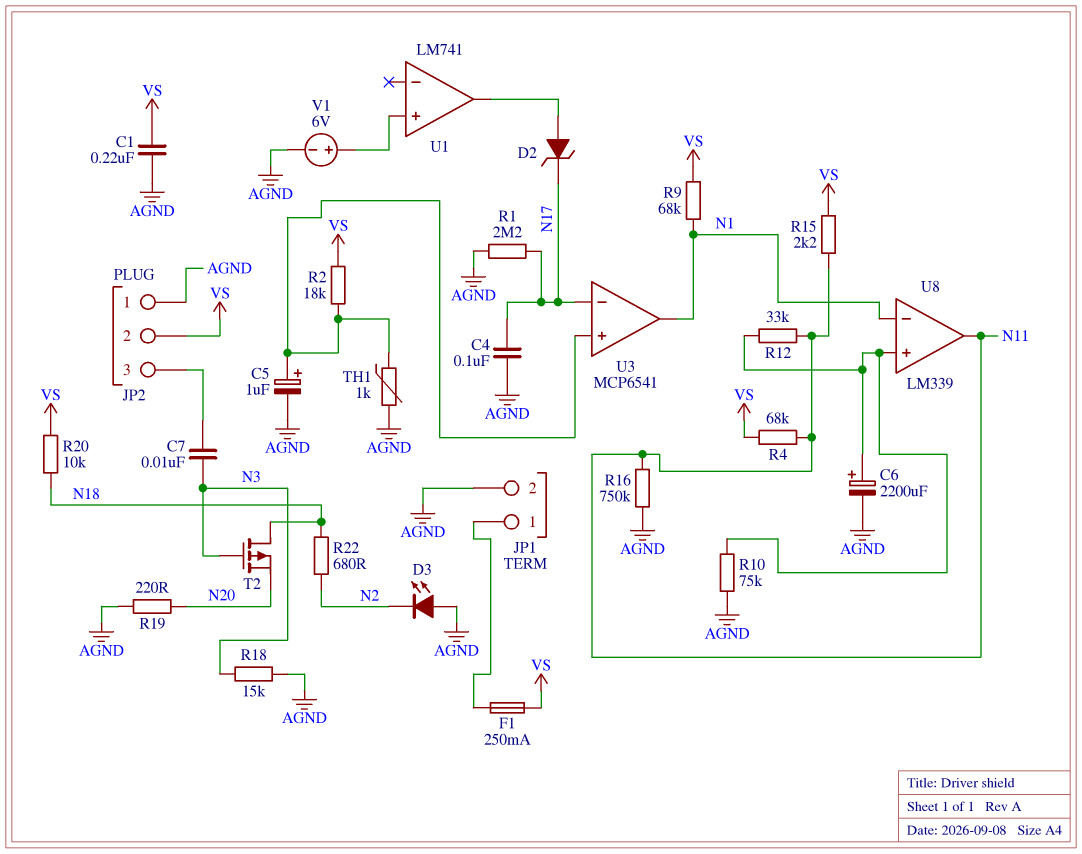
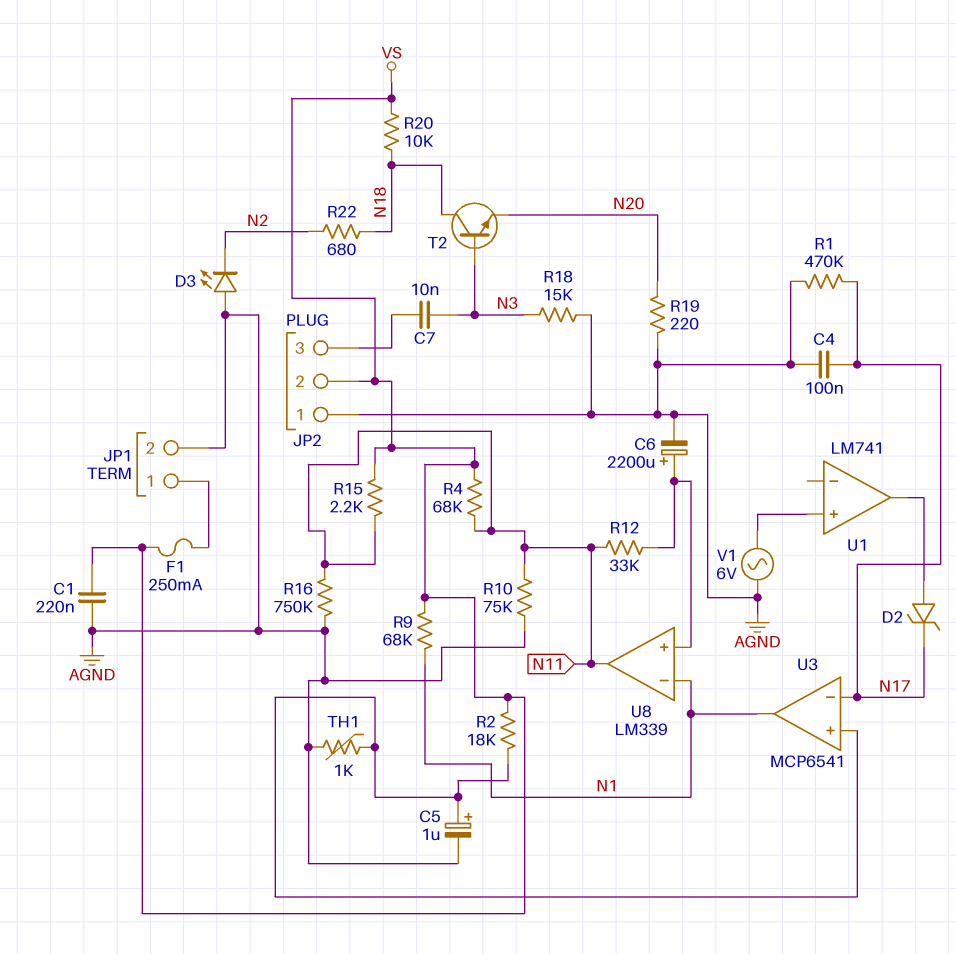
R1: 2.2M (AGND, N17) -> 470k (AGND, N17)
R10: 75k (AGND, U8/in+) -> 75k (AGND, N11)
T2: PMOS (G N3, D N18, S N20) -> NPN (B N3, C N18, E N20)
V1: 6V (plus U1/in+, minus AGND) -> AC 6V (AGND, U1/in+)

